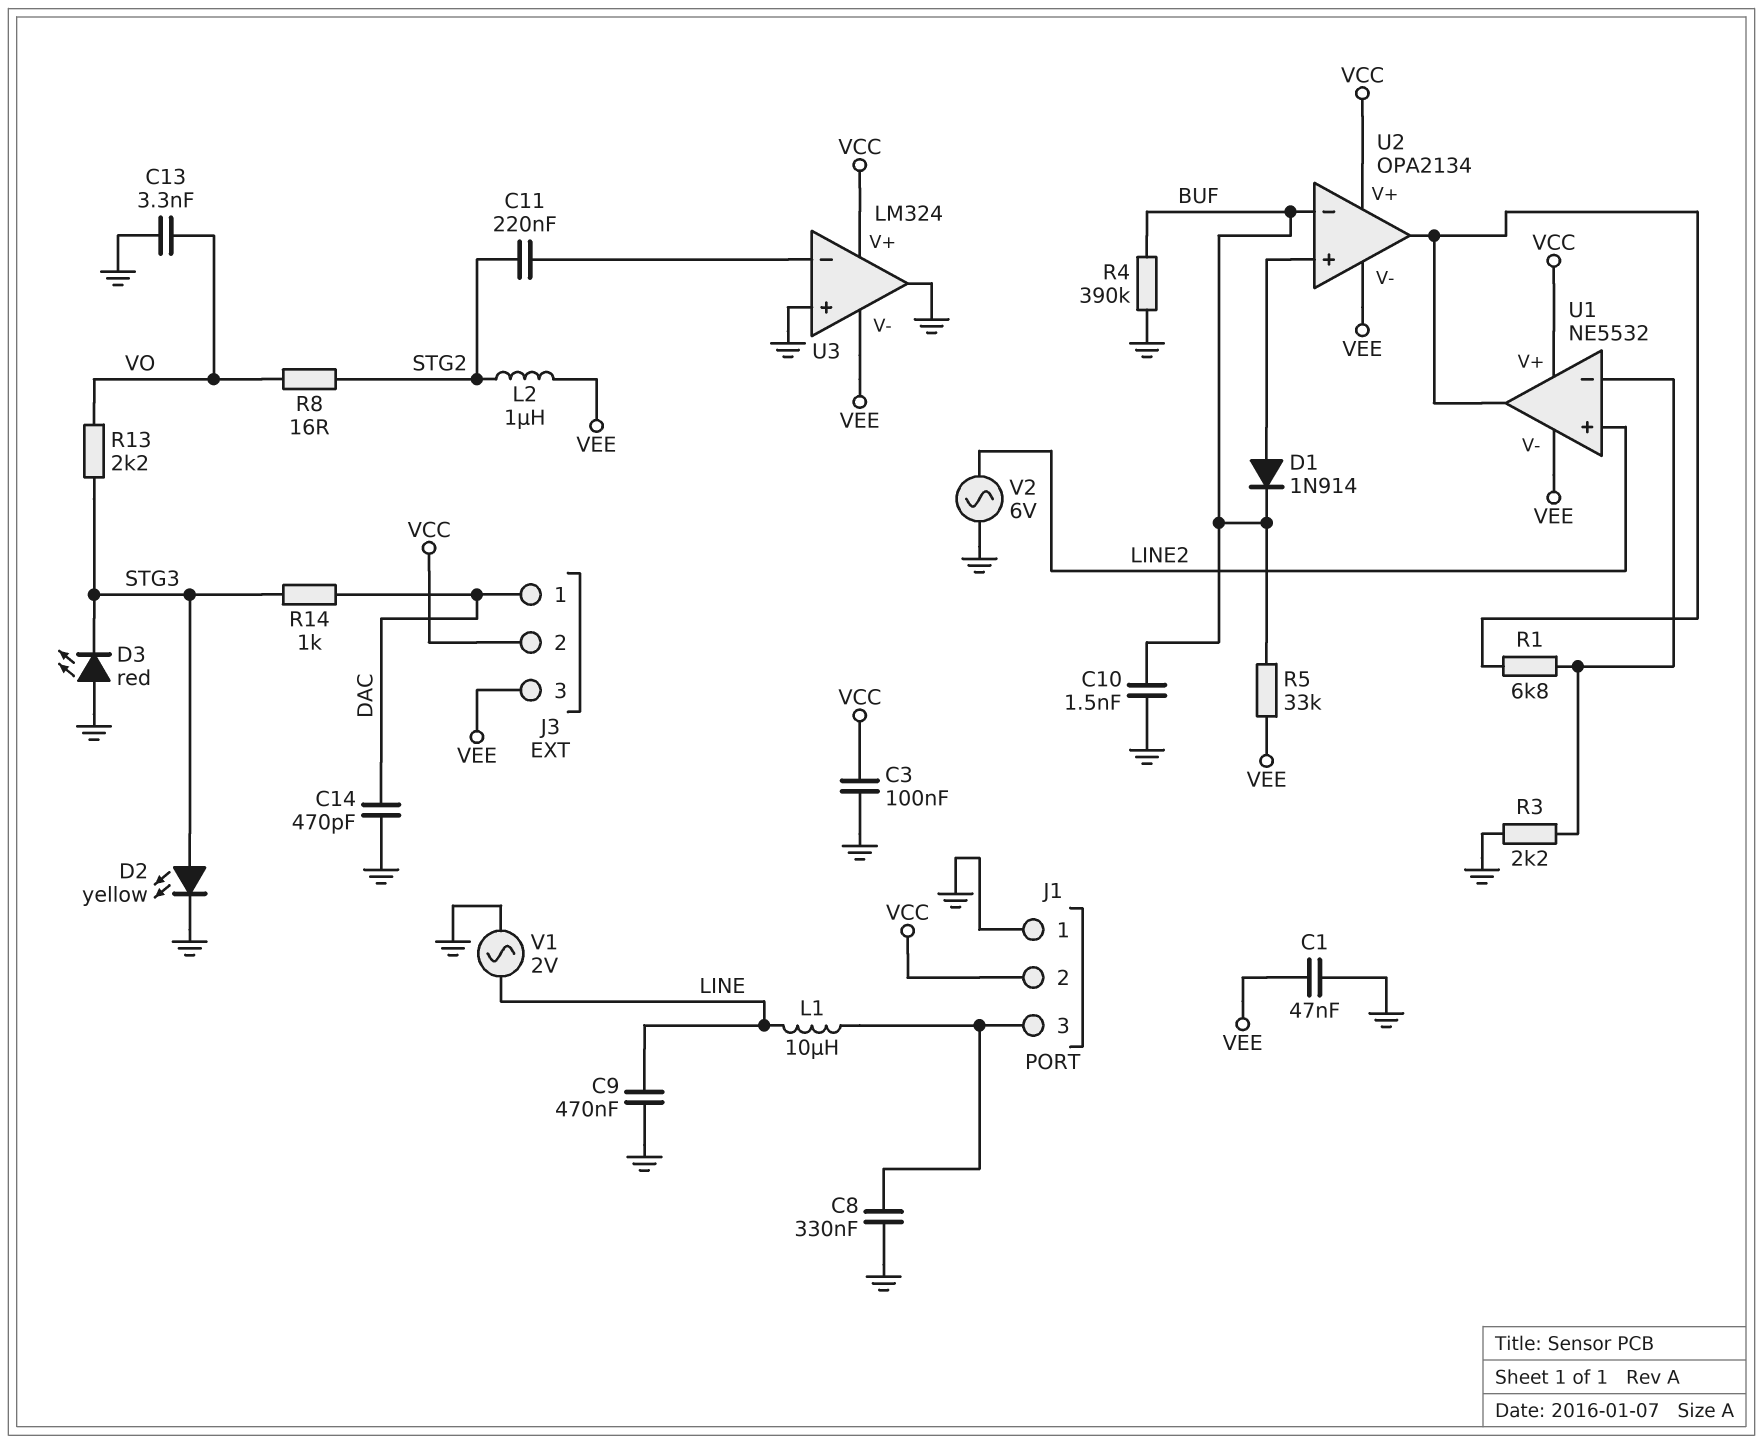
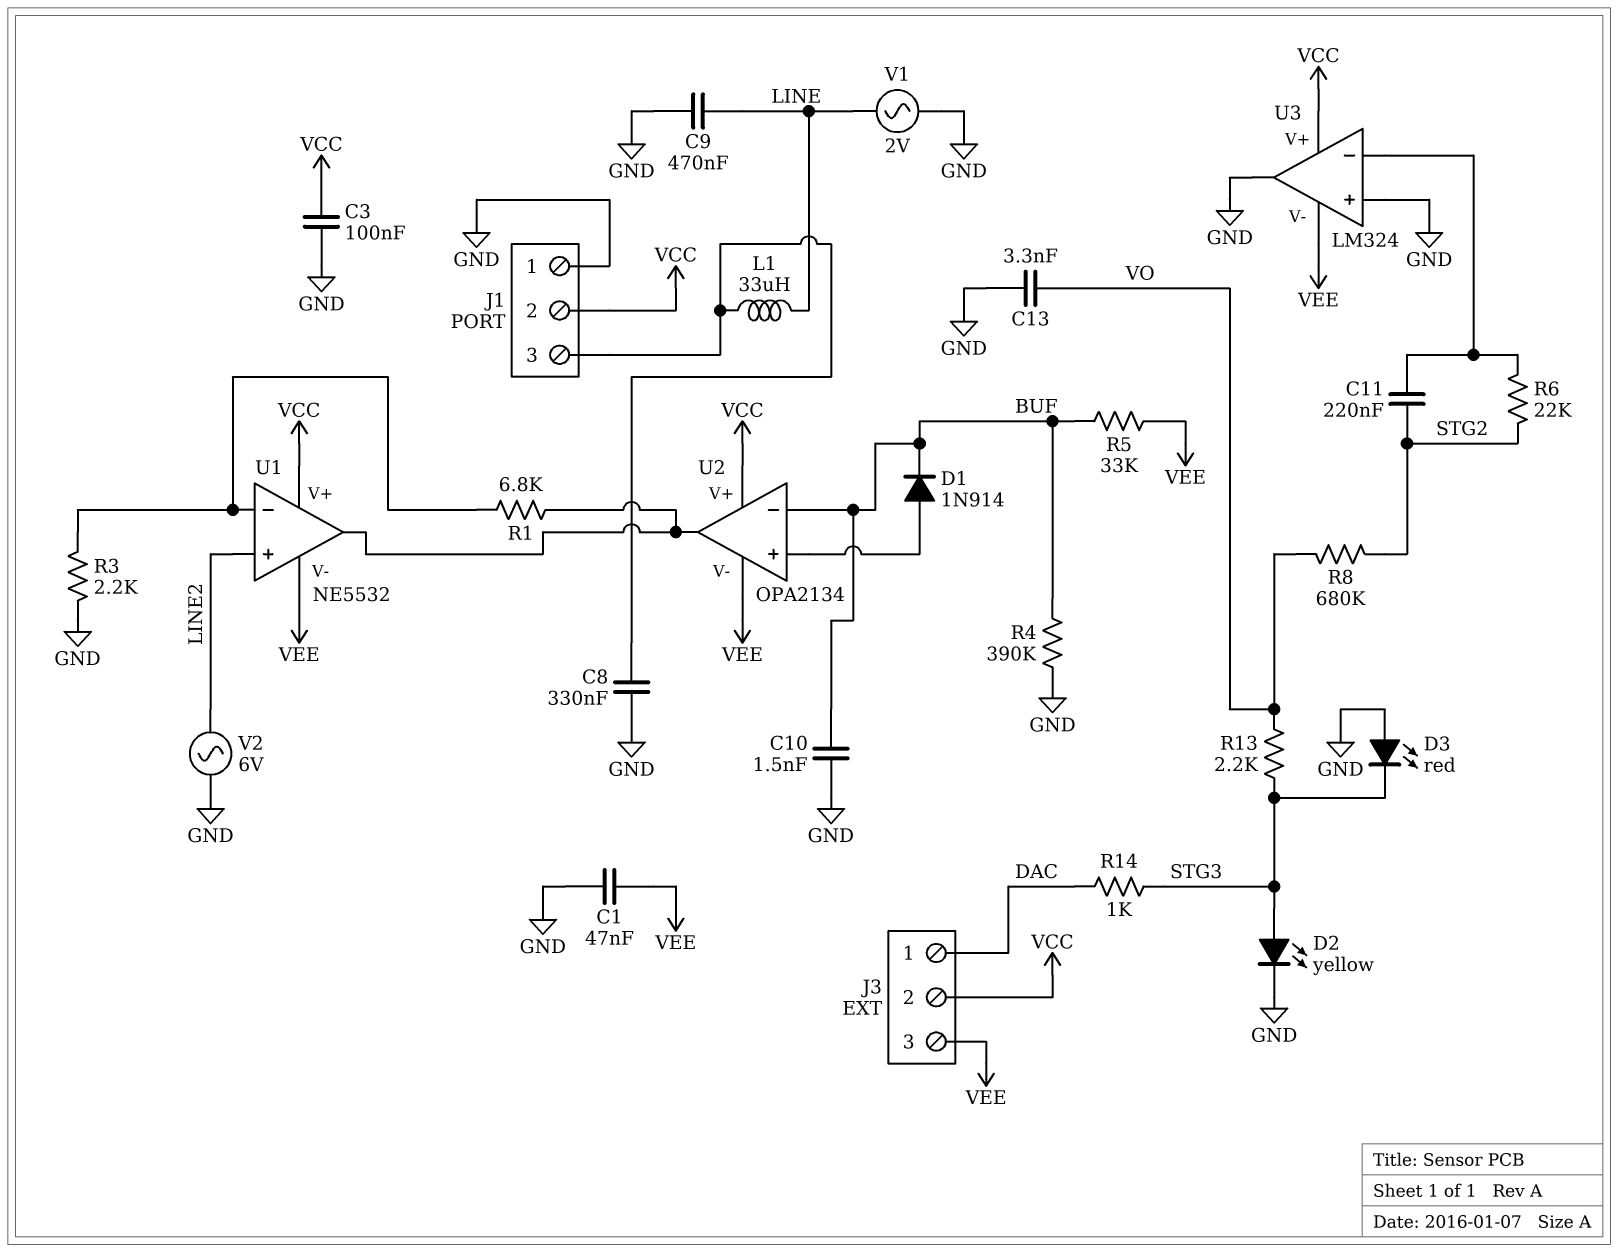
C14: 470pF (DAC, GND) -> none
L1: 10uH (J1/3, LINE) -> 33uH (J1/3, LINE)
L2: 1uH (STG2, VEE) -> none
R6: none -> 22k (STG2, U3/in-)
R8: 16 (STG2, VO) -> 680k (STG2, VO)

